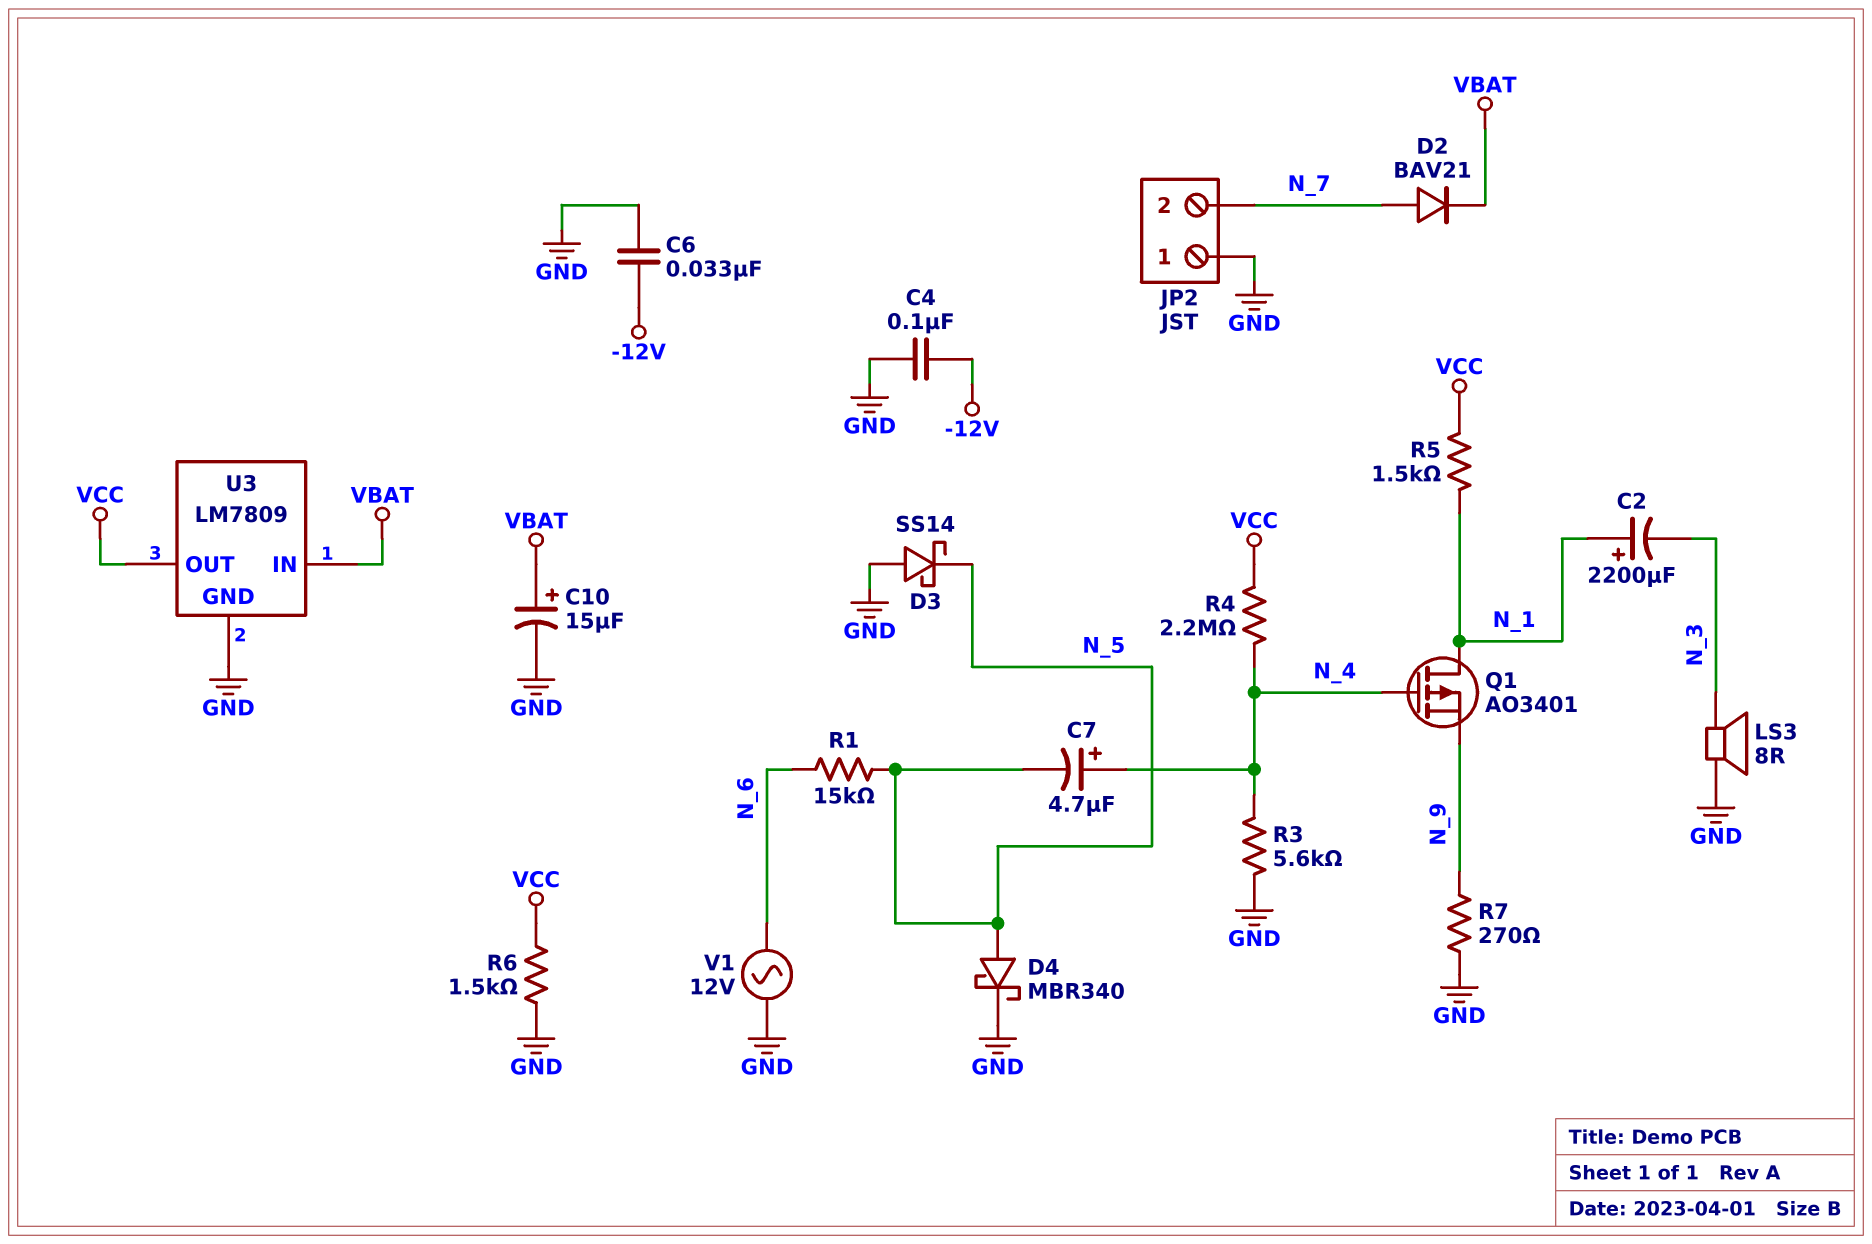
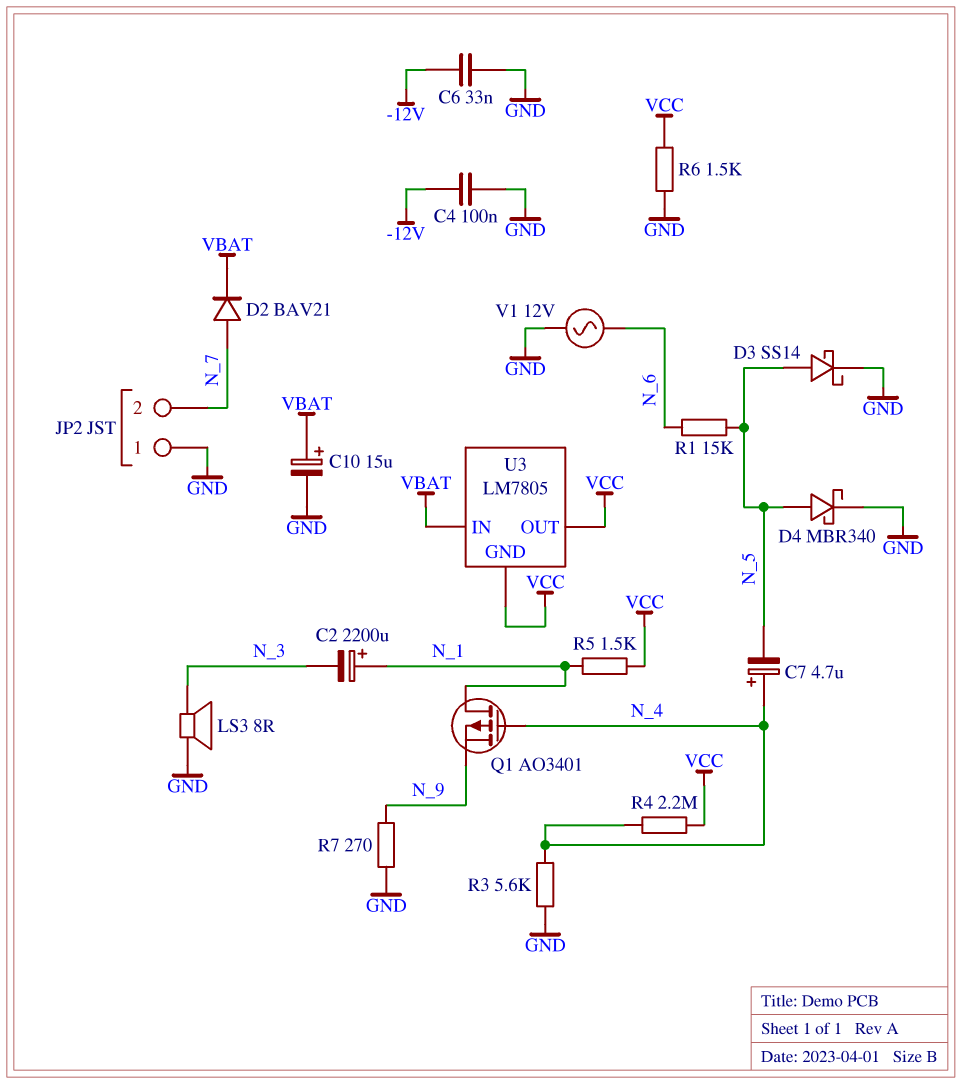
D3: schottky SS14 (A GND, K N_5) -> schottky SS14 (A N_5, K GND)
U3: LM7809 -> LM7805
U3 pin GND: GND -> VCC

